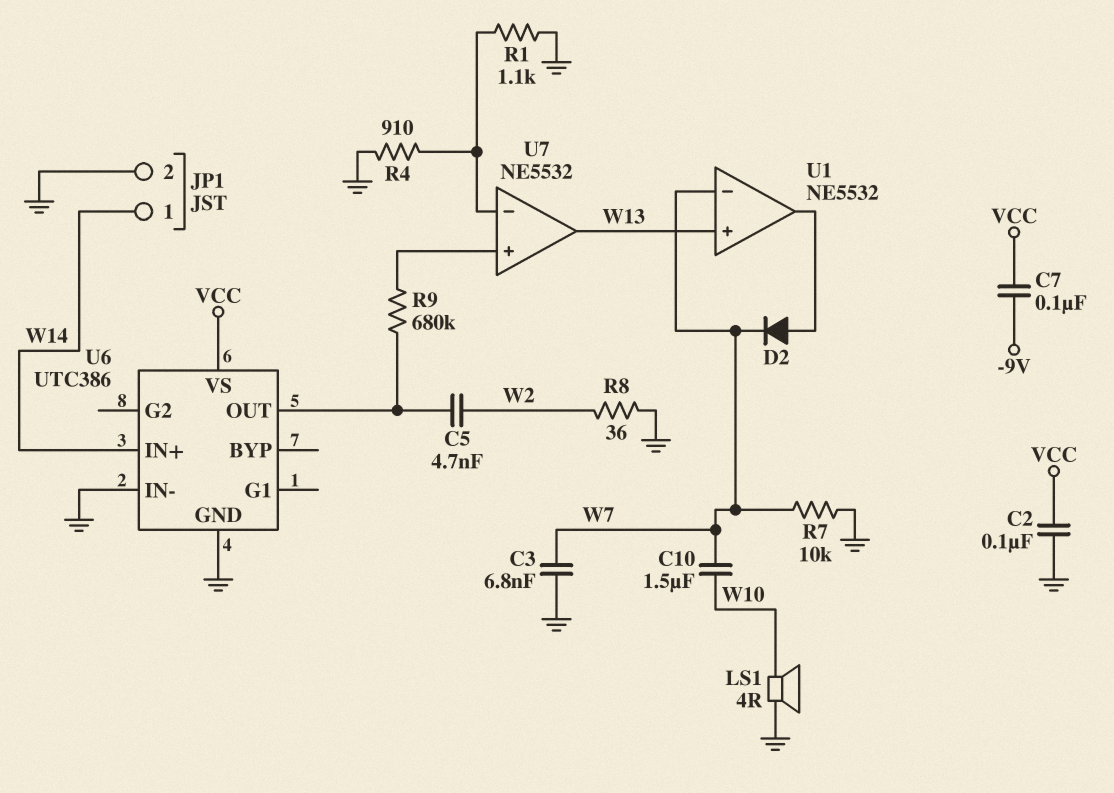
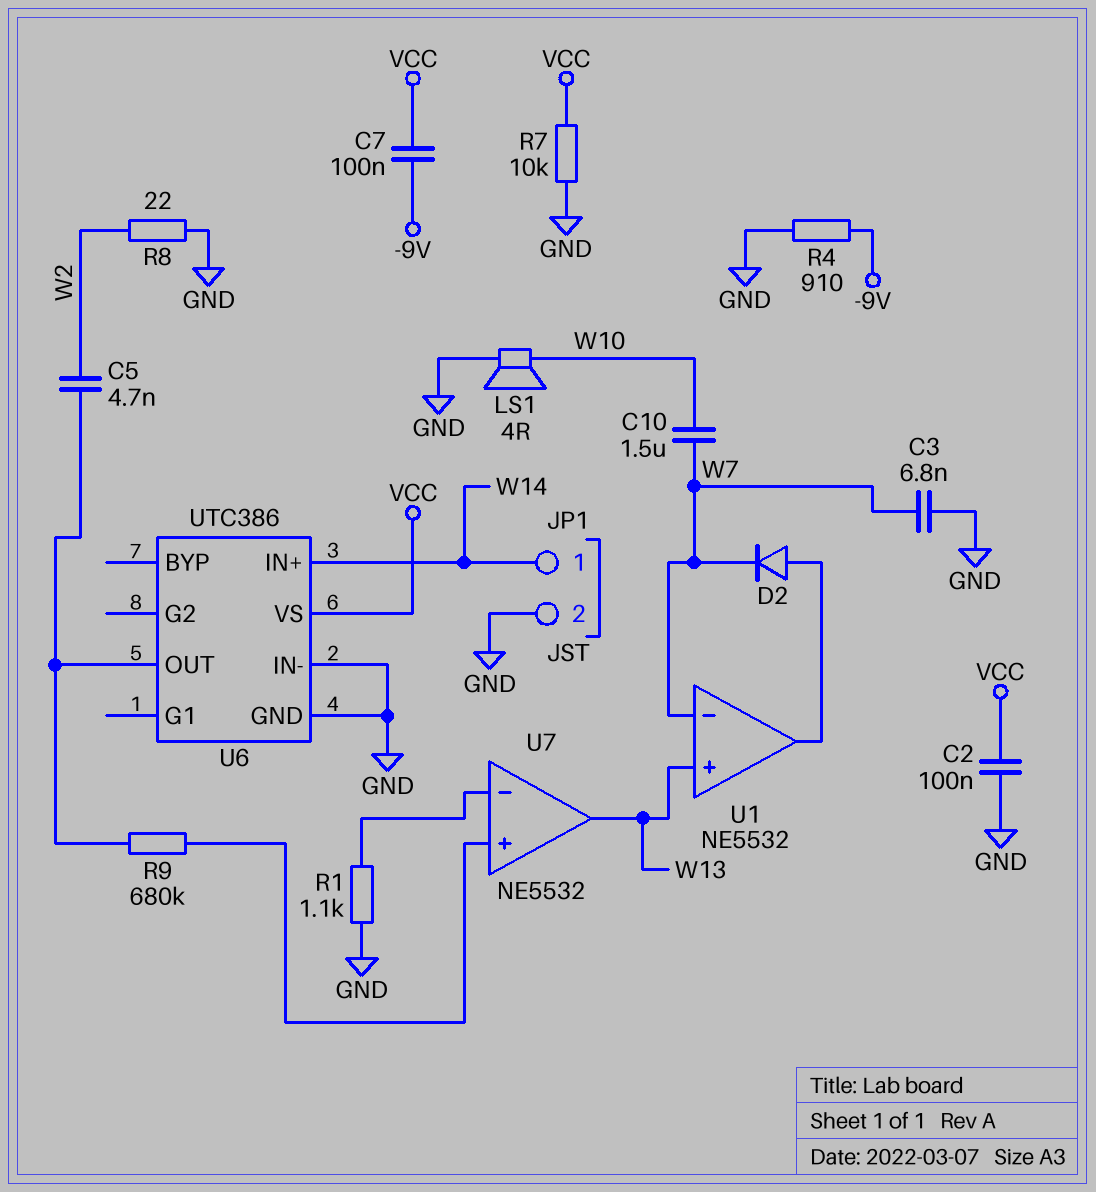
R4: 910 (GND, U7/in-) -> 910 (-9V, GND)
R7: 10k (GND, W7) -> 10k (GND, VCC)
R8: 36 (GND, W2) -> 22 (GND, W2)

